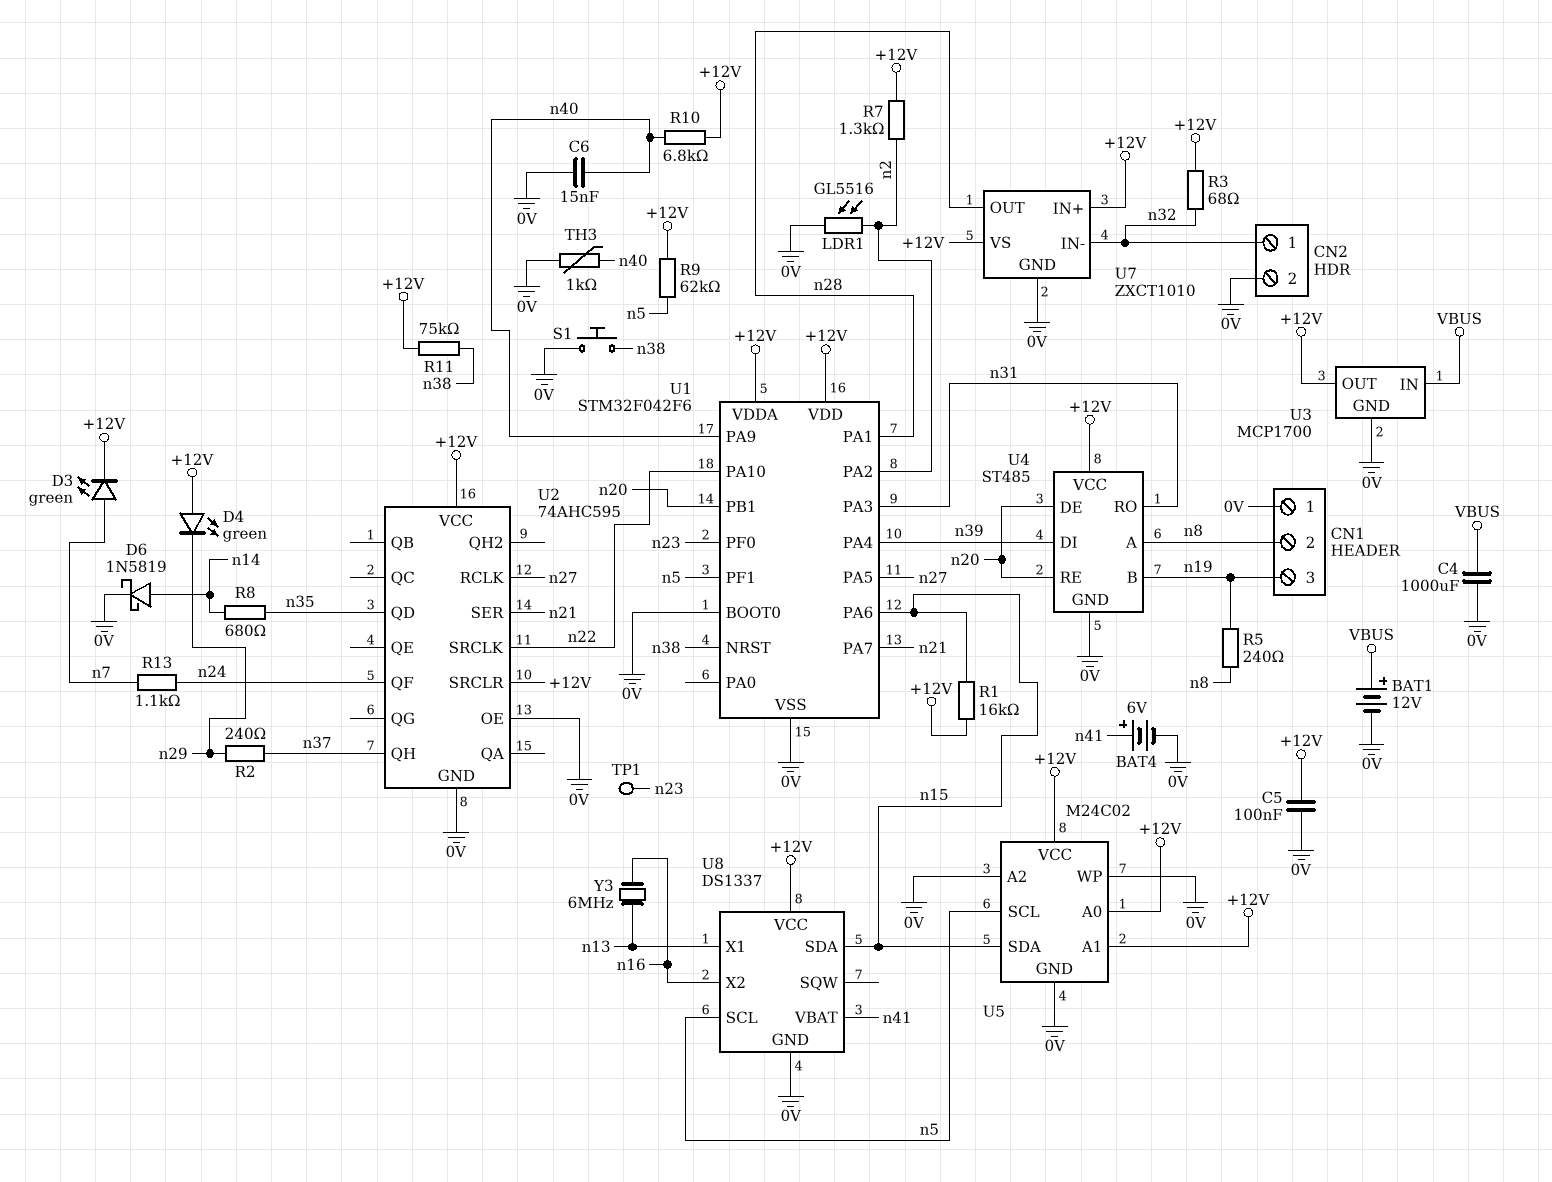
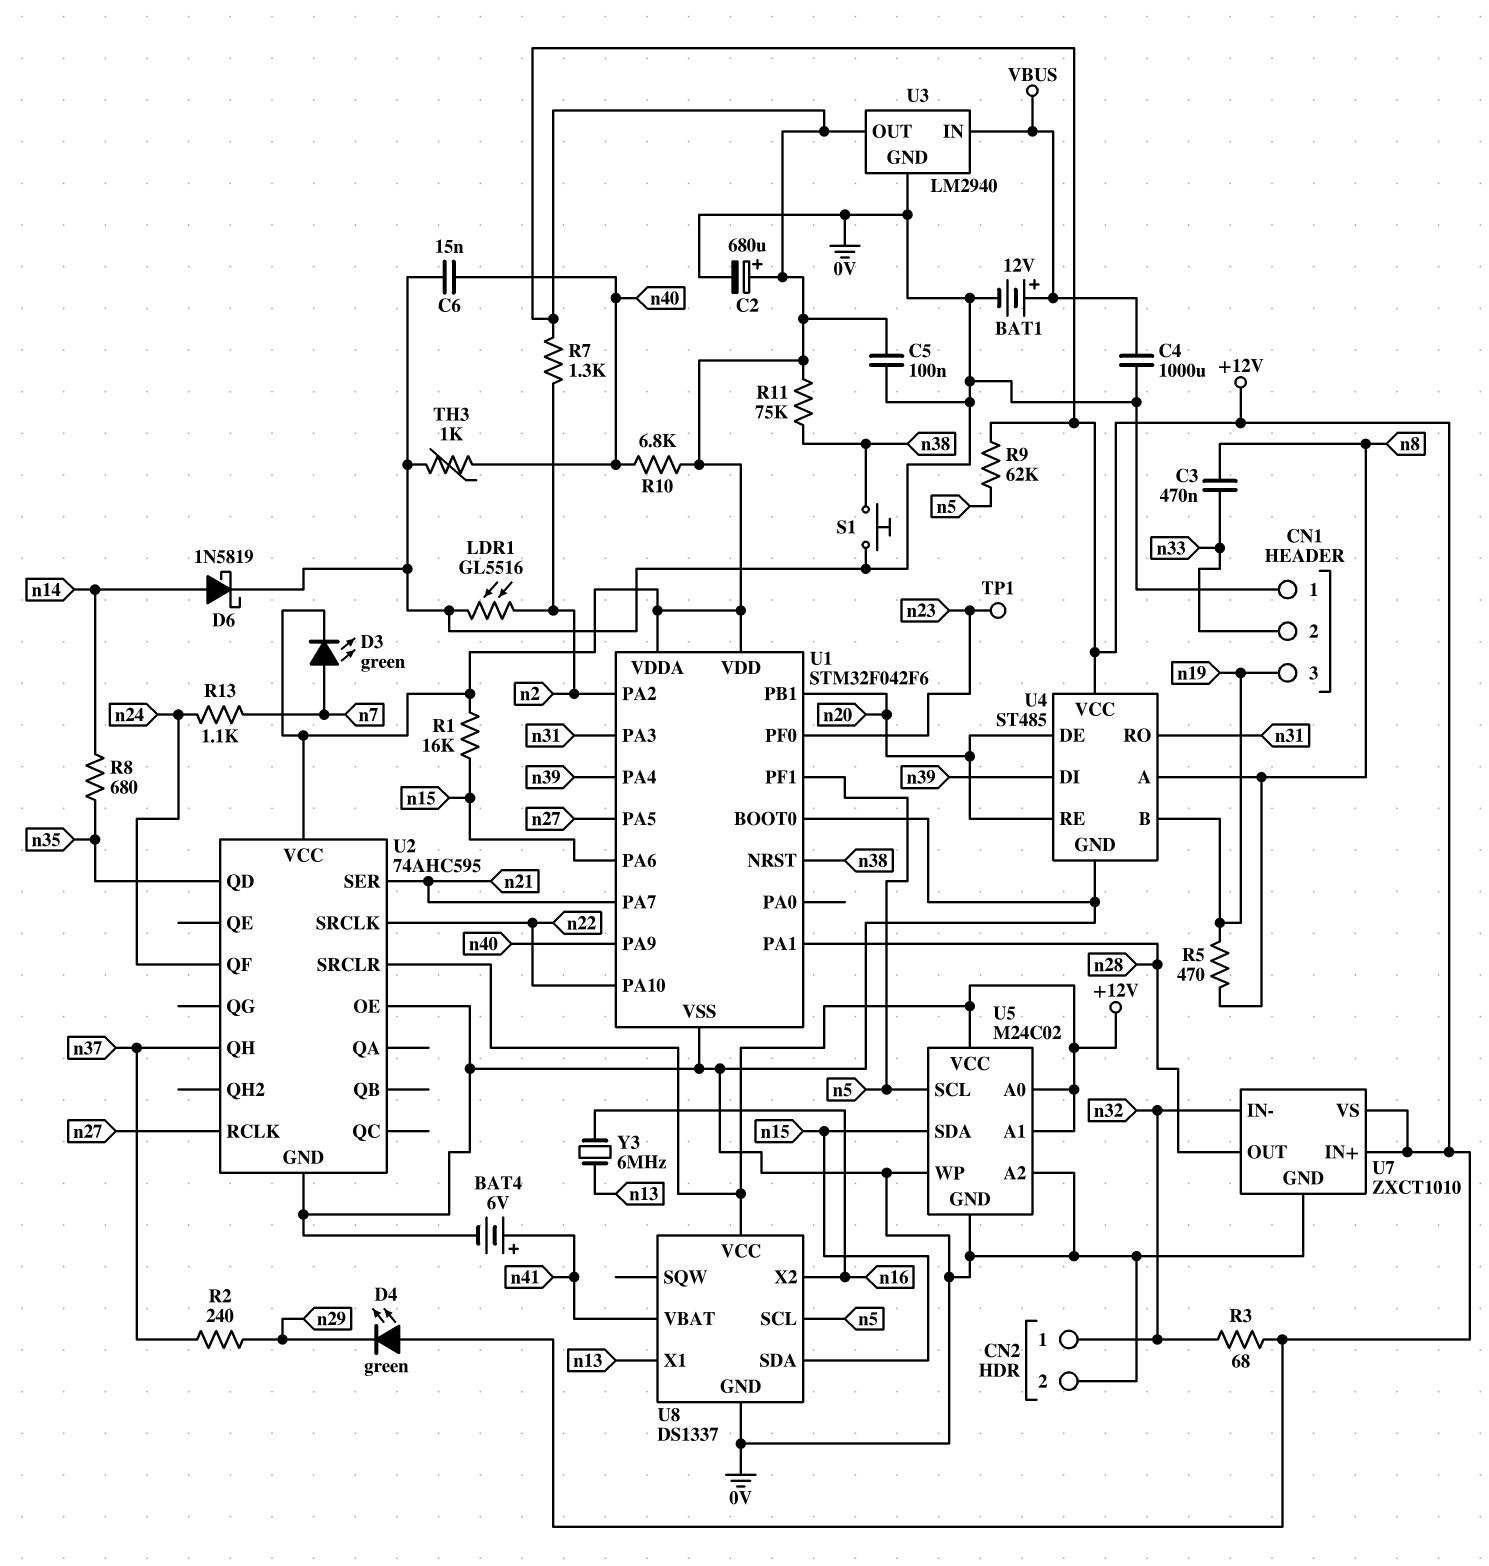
C2: none -> 680uF (plus +12V, minus 0V)
C3: none -> 470nF (n8, n33)
CN1 pin 2: n8 -> n33
R5: 240 (n8, n19) -> 470 (n8, n19)
U3: MCP1700 -> LM2940

